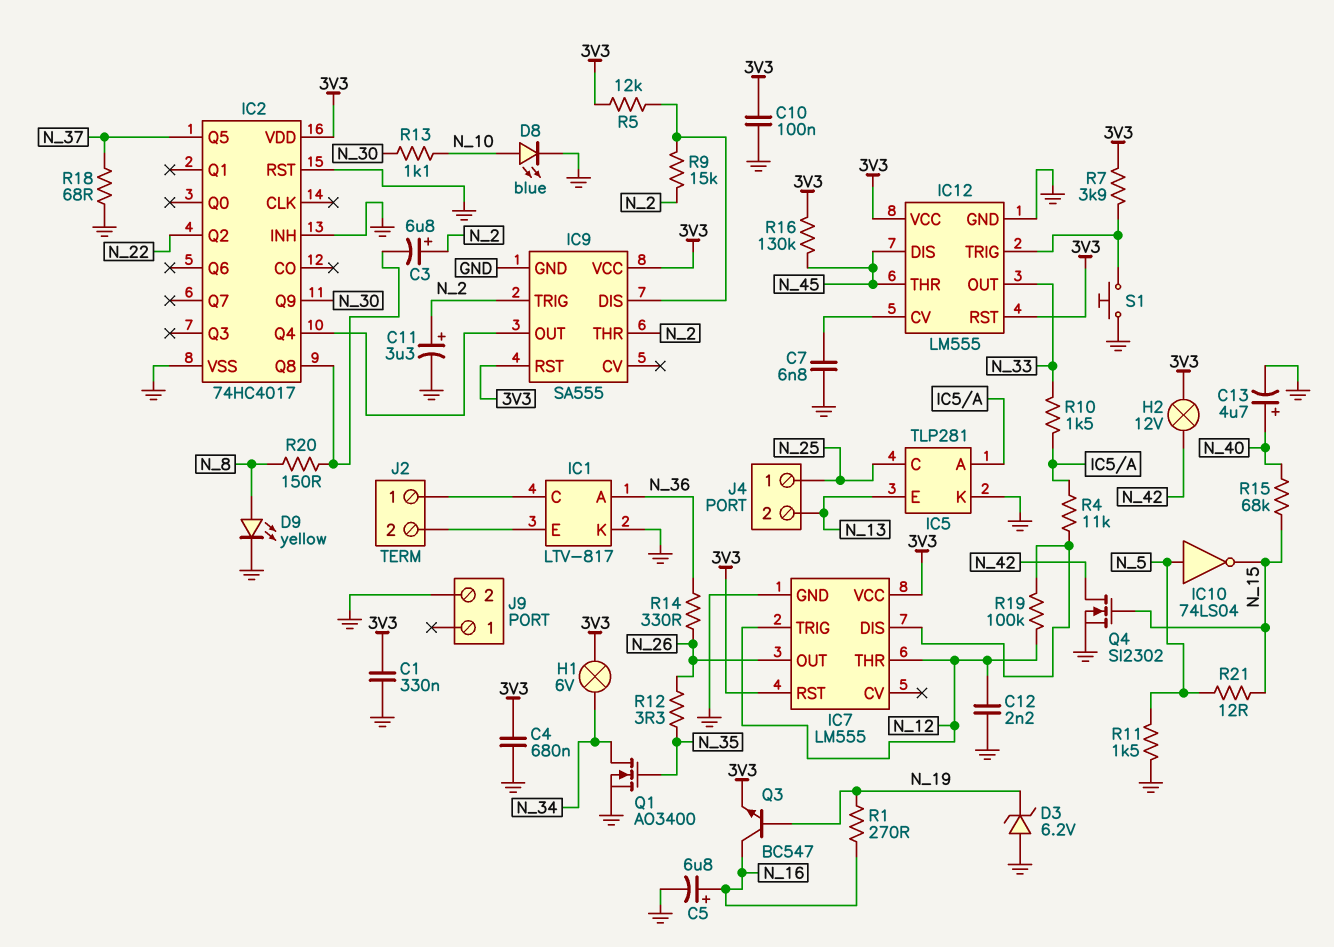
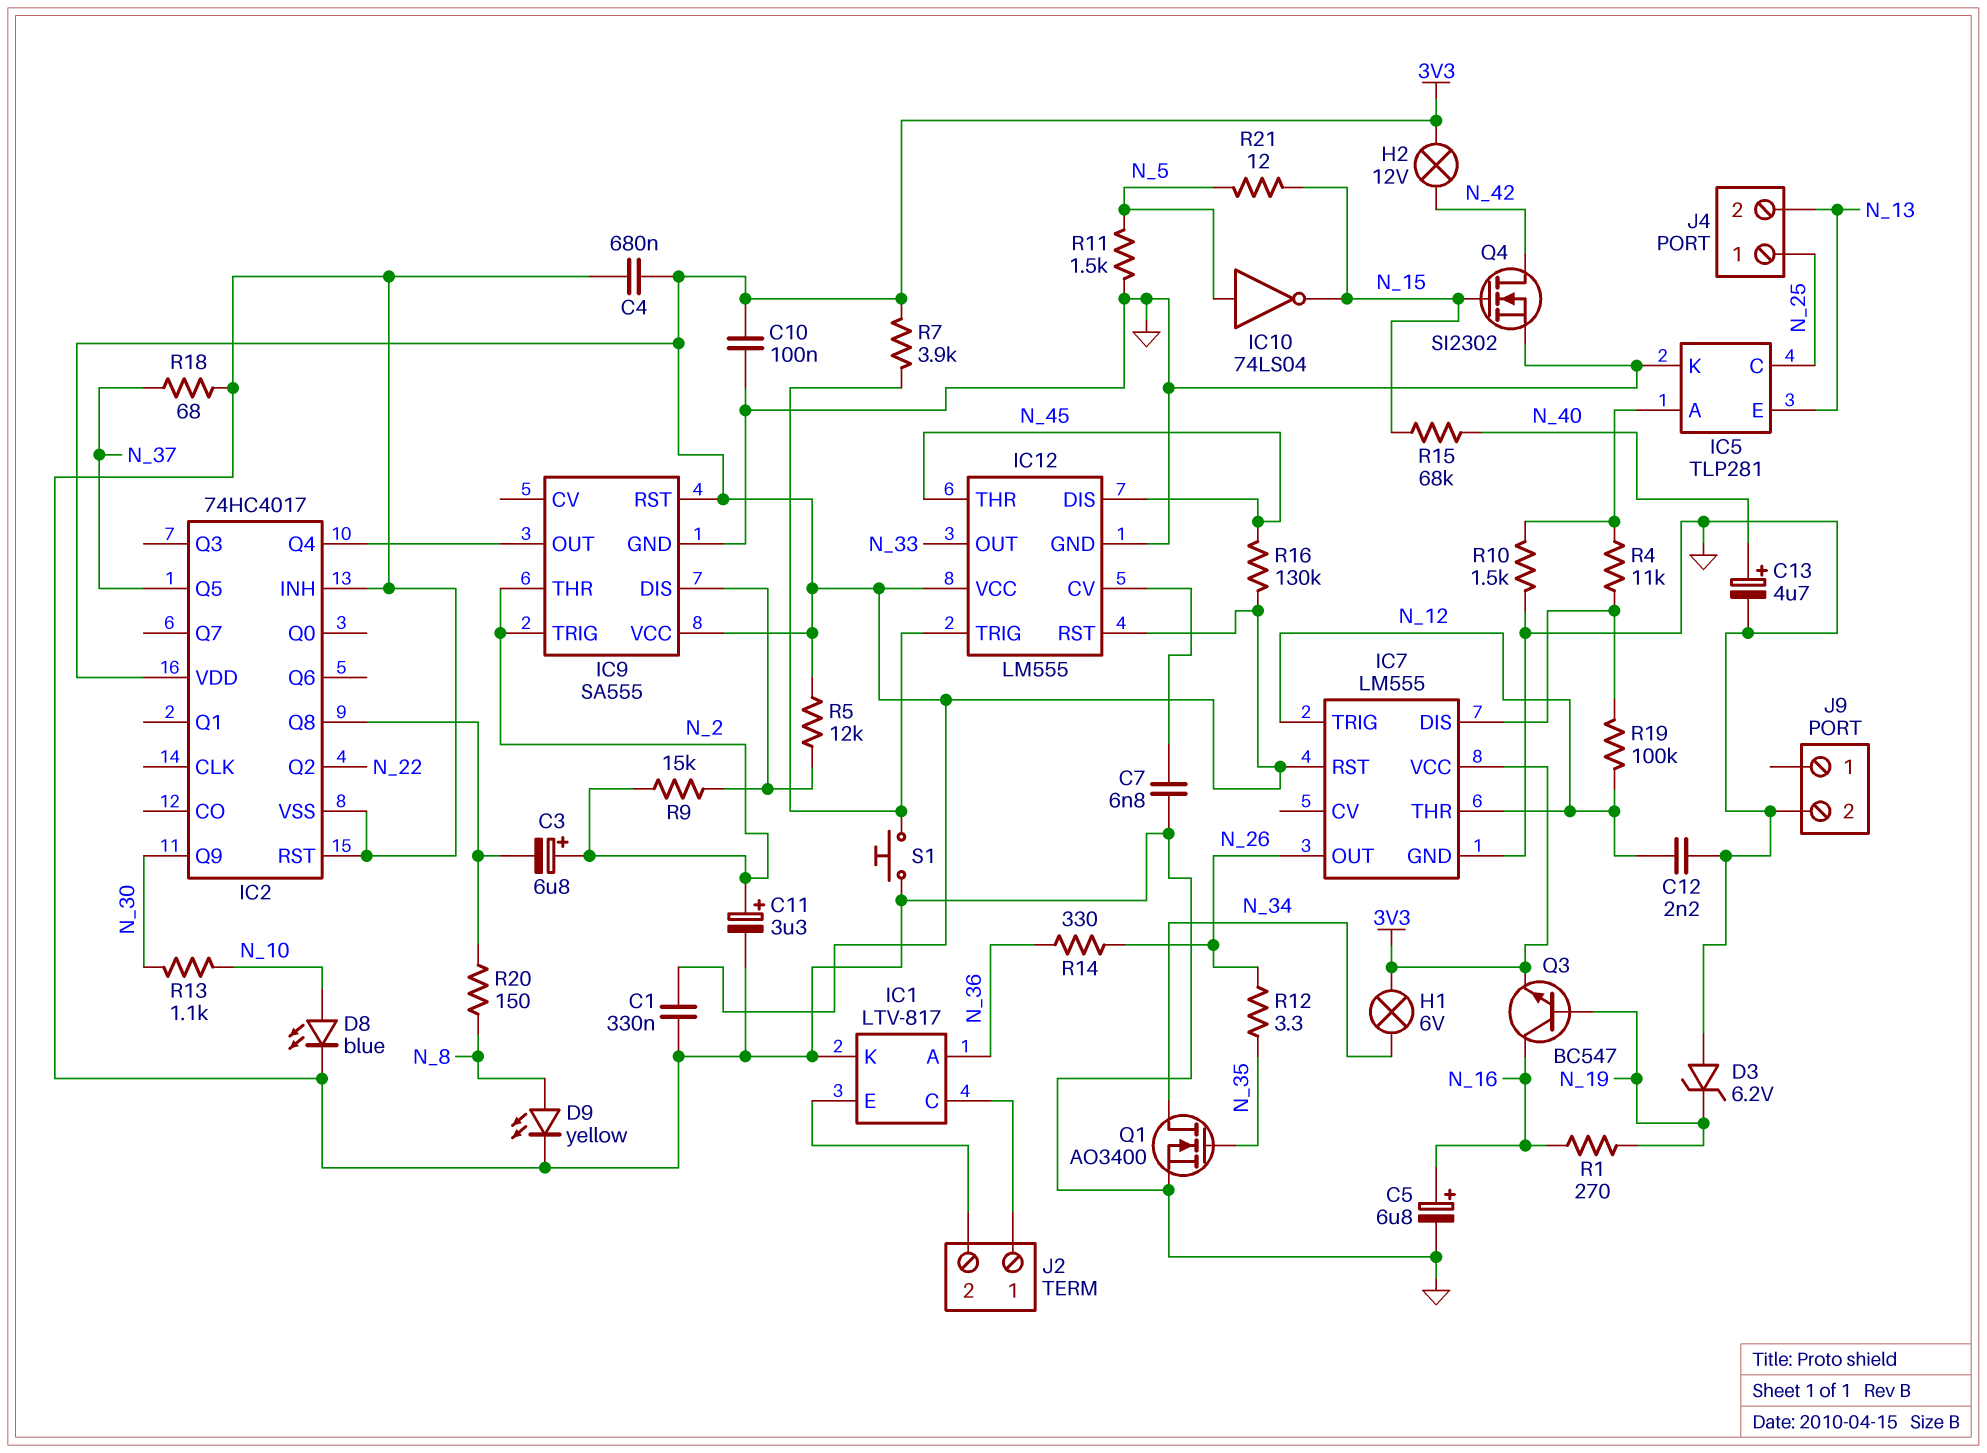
R10: 1.5k (IC5/A, N_33) -> 1.5k (GND, IC5/A)

